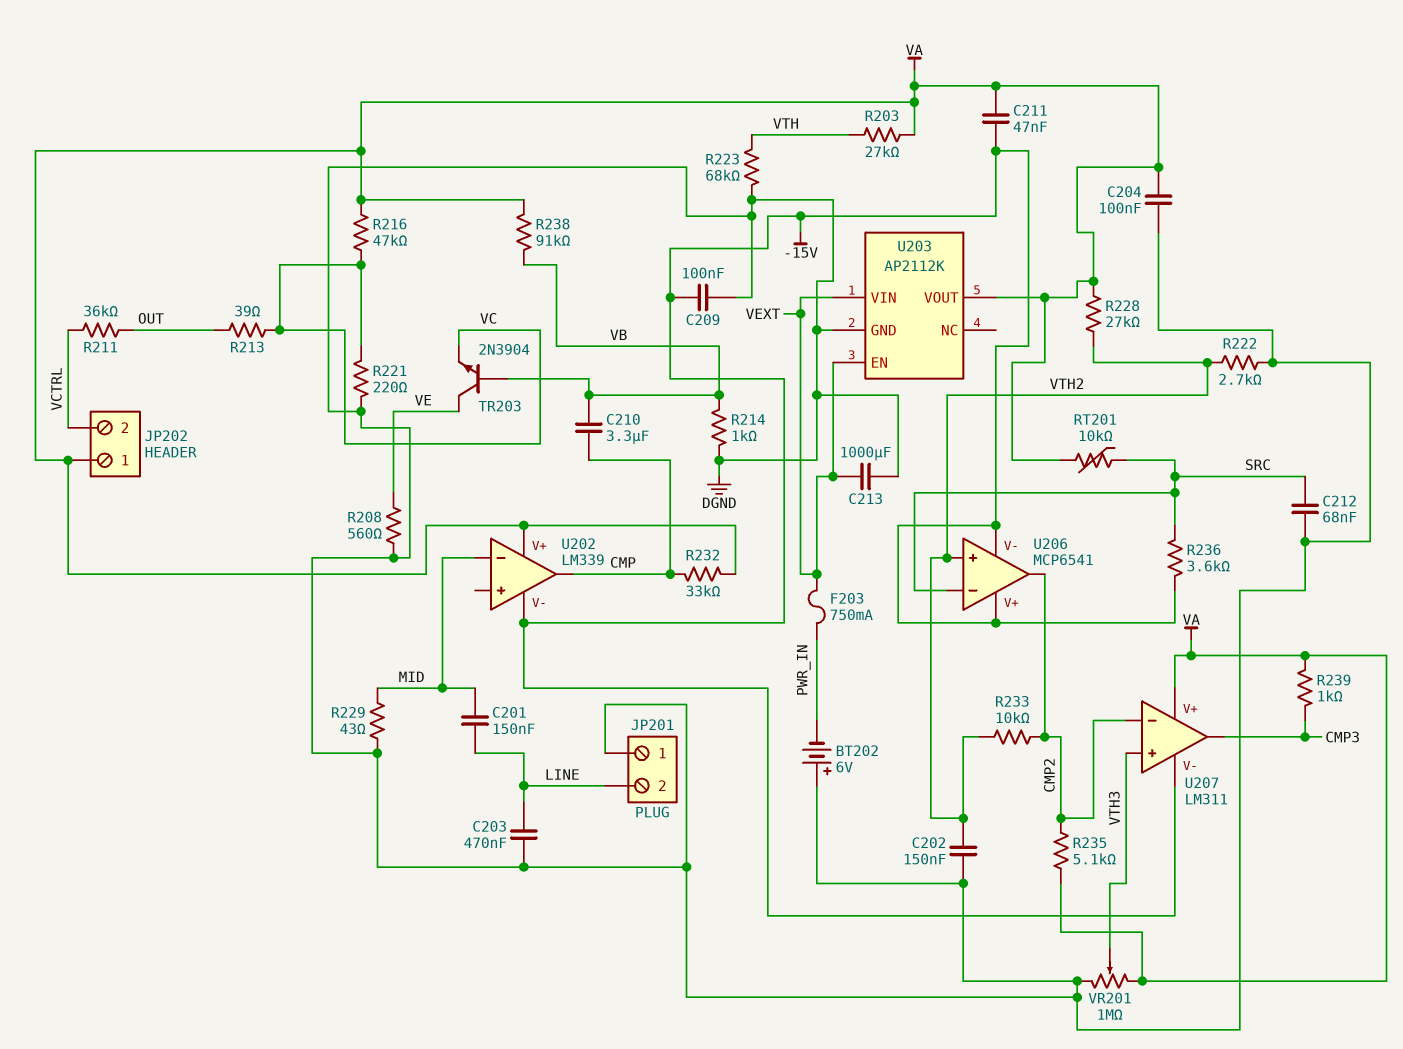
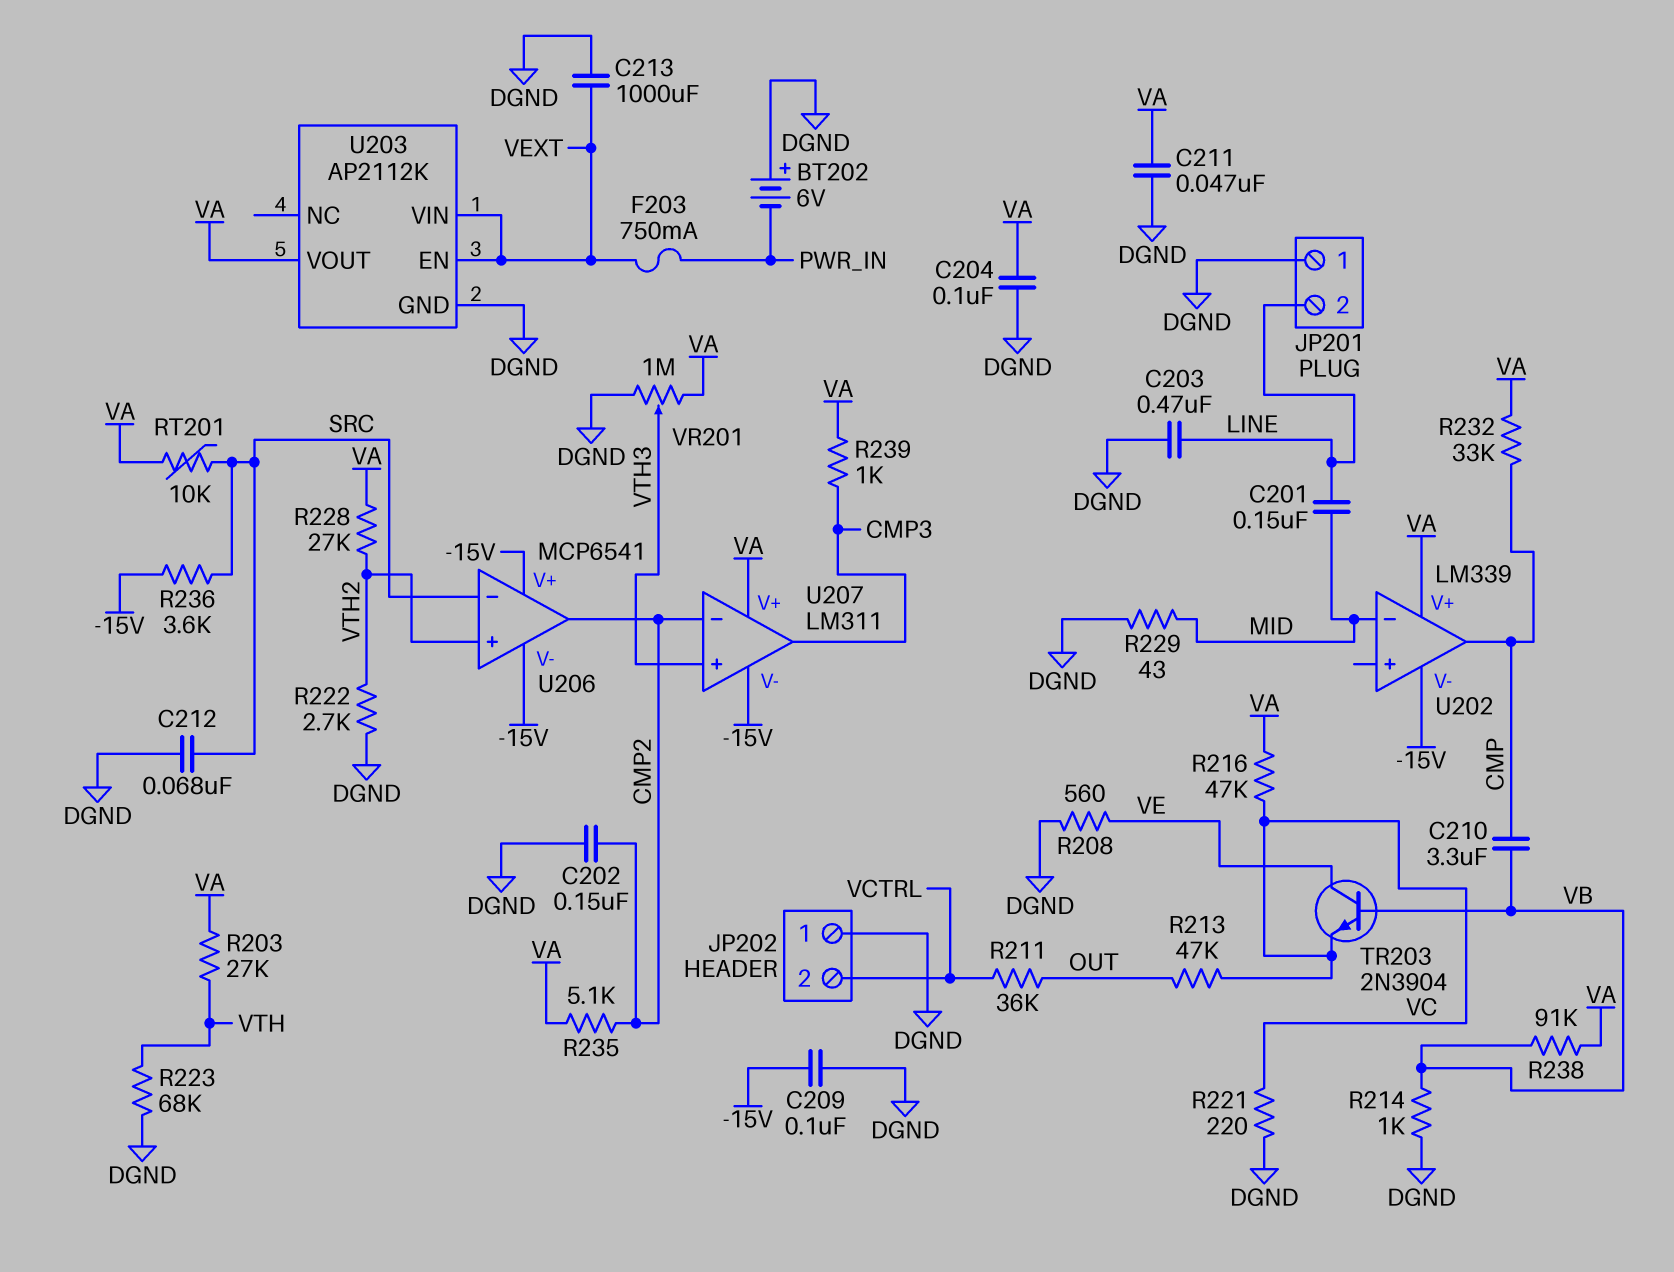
C202: 150nF (DGND, VTH2) -> 150nF (CMP2, DGND)
C211: 47nF (-15V, VA) -> 47nF (DGND, VA)
JP202 pin 1: VA -> DGND
R213: 39 (OUT, VC) -> 47k (OUT, VC)
R233: 10k (CMP2, VTH2) -> none

